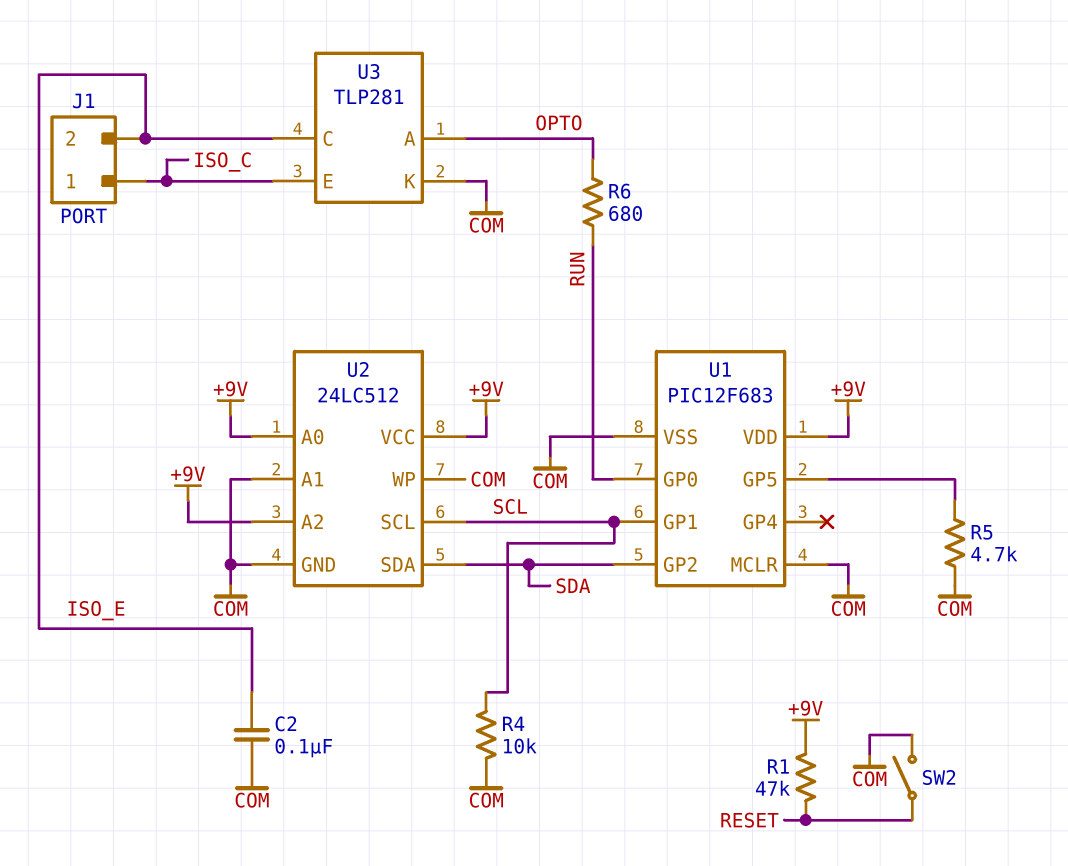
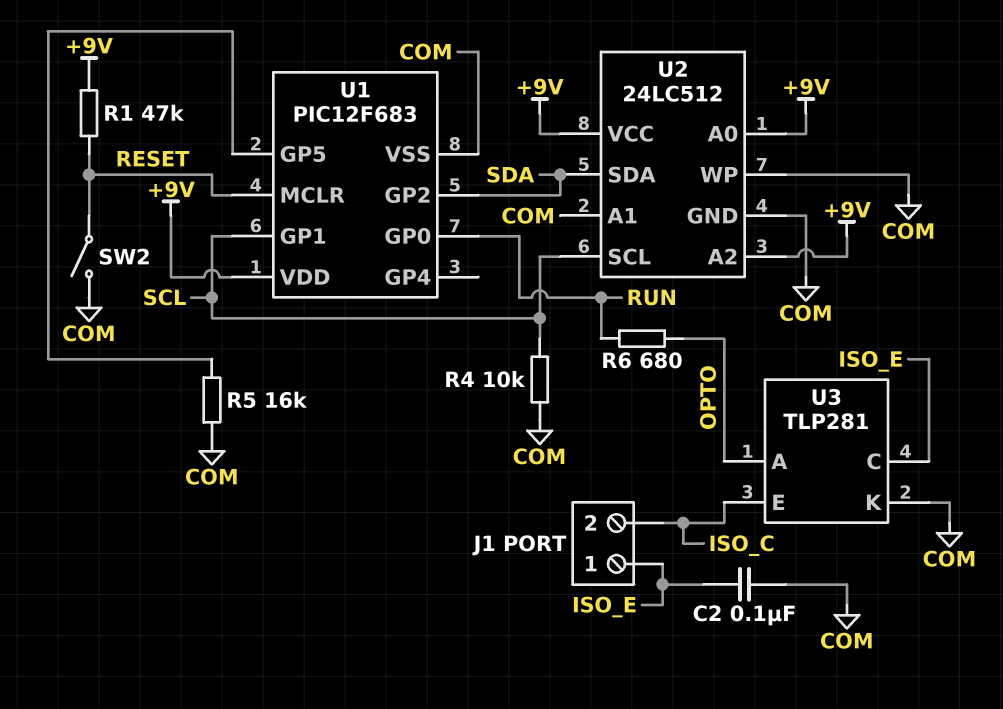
J1 pin 1: ISO_C -> ISO_E
J1 pin 2: ISO_E -> ISO_C
R5: 4.7k (COM, U1/GP5) -> 16k (COM, U1/GP5)
U1 pin MCLR: COM -> RESET

